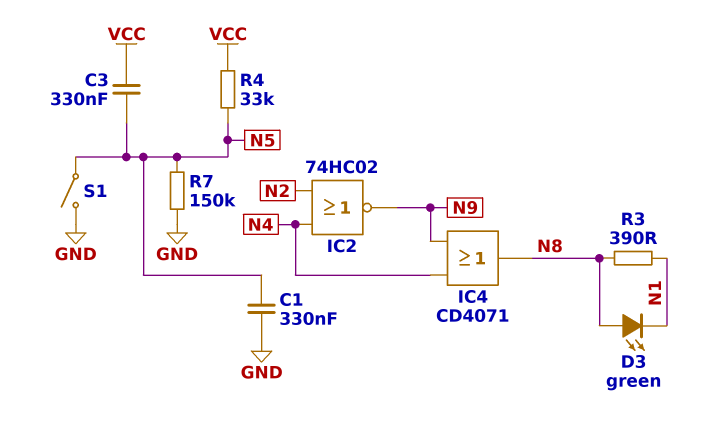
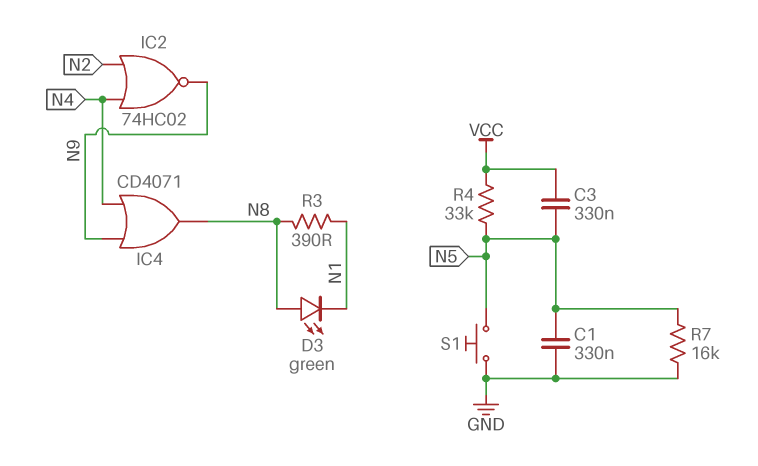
R7: 150k (GND, N5) -> 16k (GND, N5)
S1: switch (GND, N5) -> button (GND, N5)

